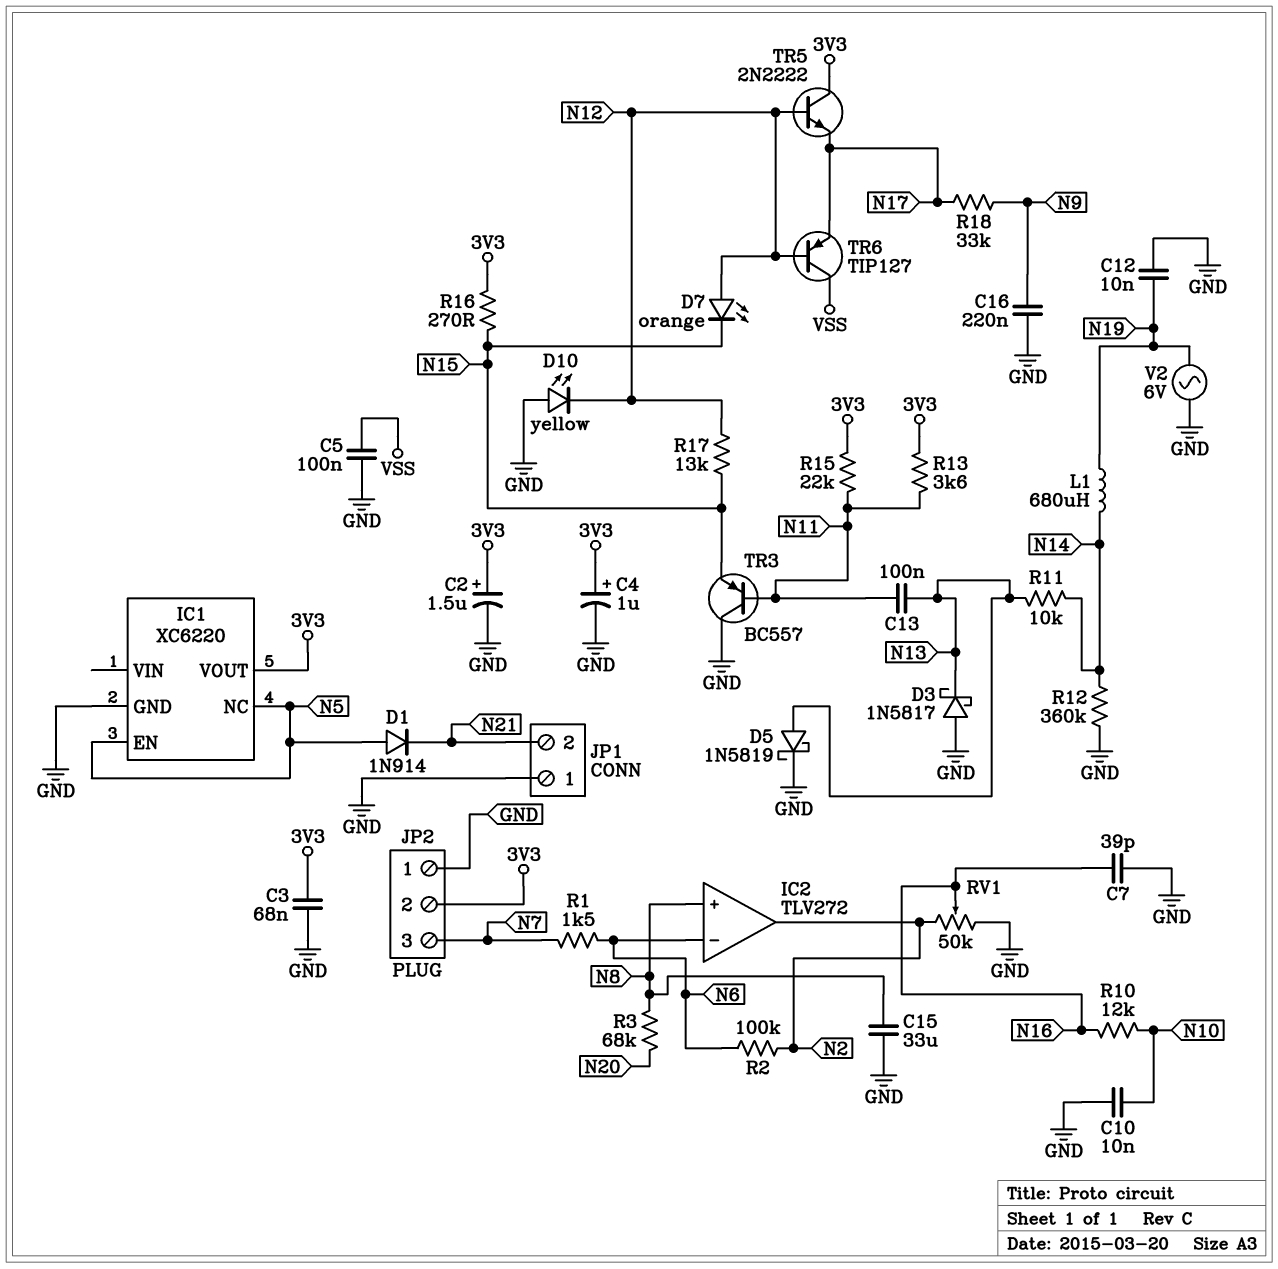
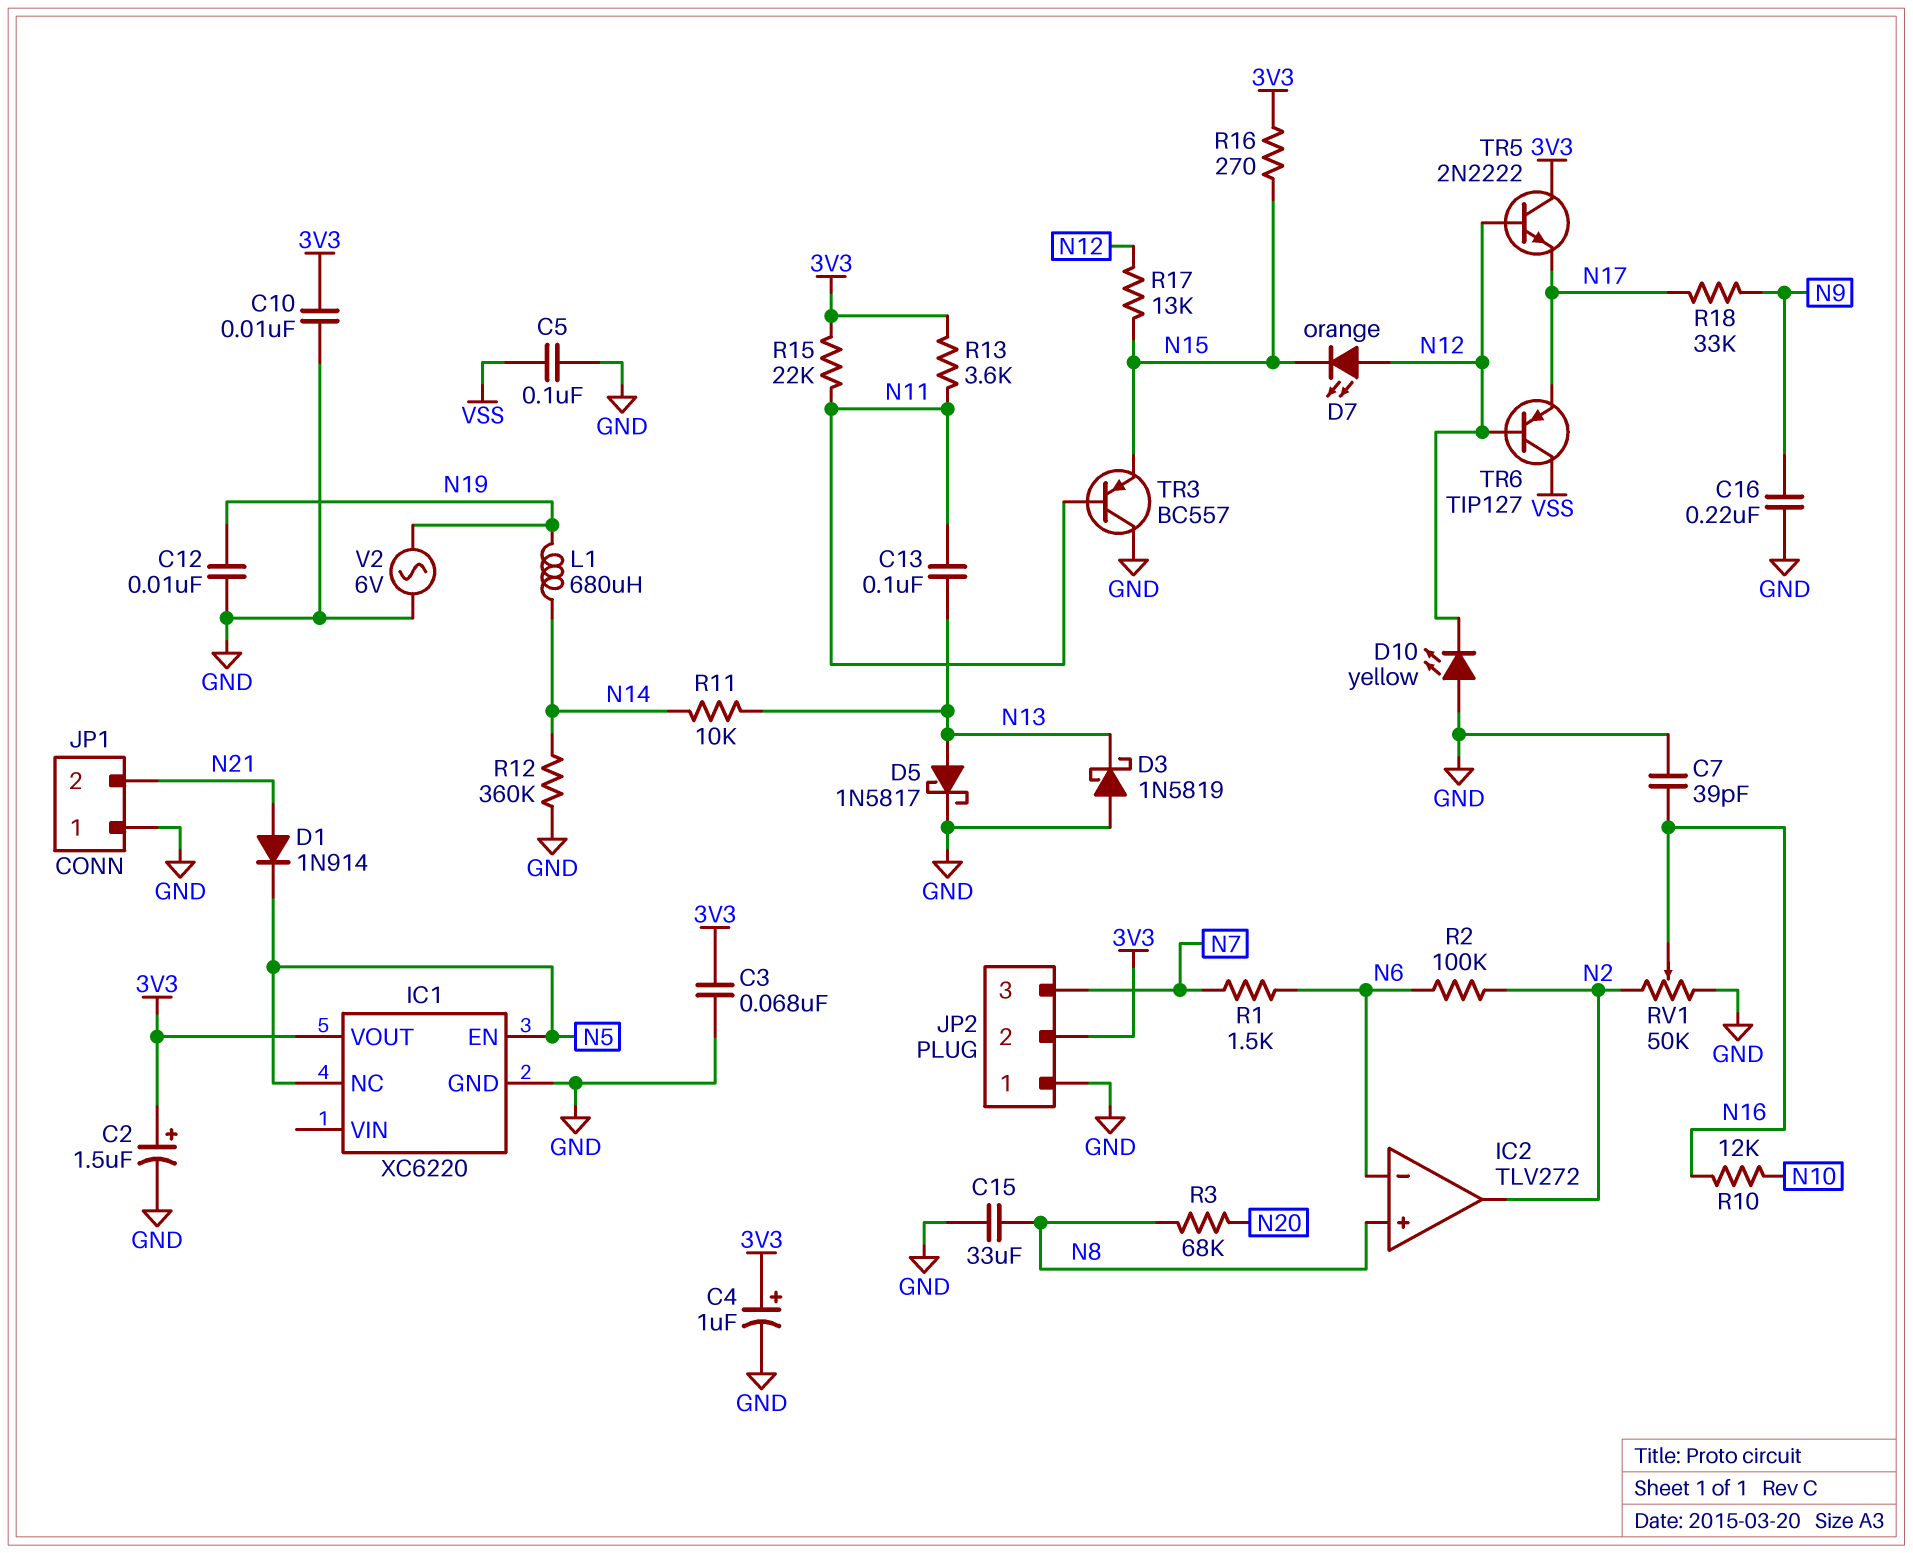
C10: 10nF (GND, N10) -> 10nF (3V3, GND)
D1: diode 1N914 (A N5, K N21) -> diode 1N914 (A N21, K N5)
D3: schottky 1N5817 (A GND, K N13) -> schottky 1N5819 (A GND, K N13)
D5: schottky 1N5819 (A N13, K GND) -> schottky 1N5817 (A N13, K GND)

